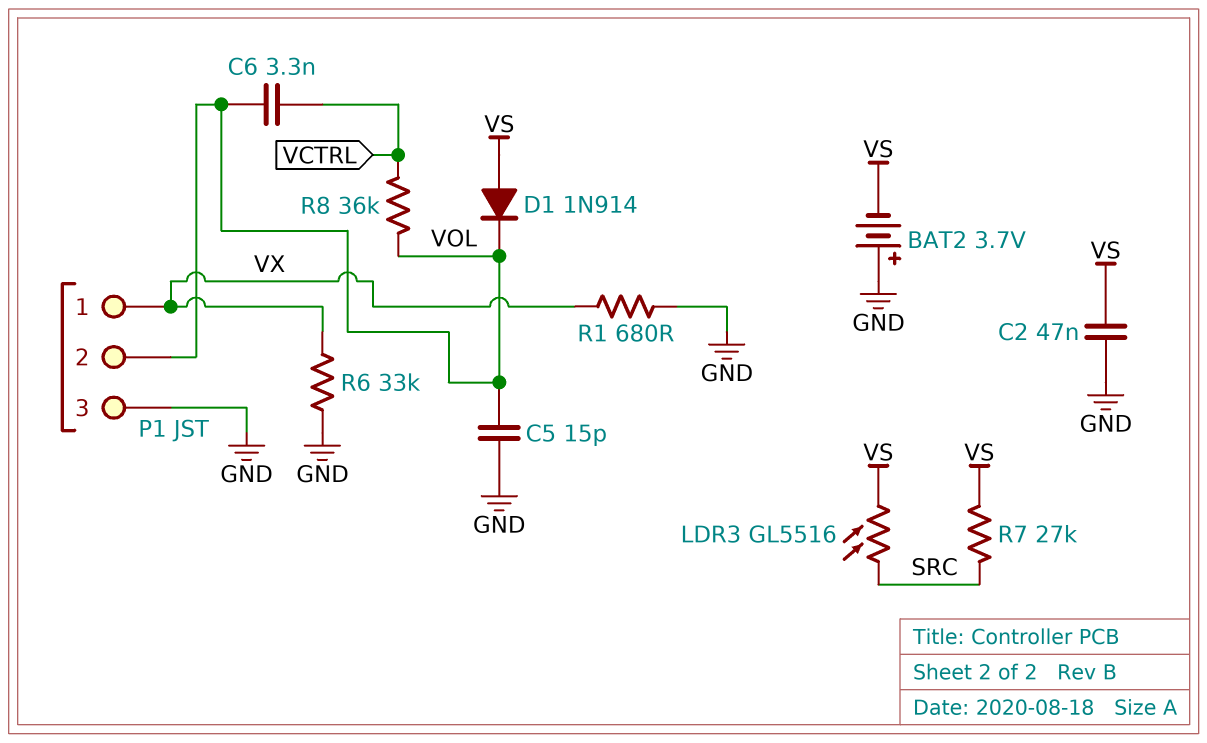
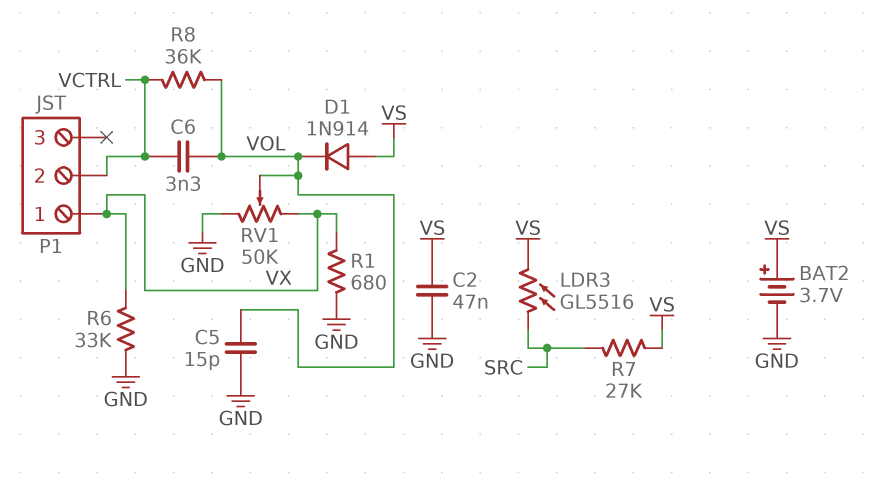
BAT2: 3.7V (plus GND, minus VS) -> 3.7V (plus VS, minus GND)
P1 pin 2: VOL -> VCTRL
P1 pin 3: GND -> none
RV1: none -> 50k (GND, VX, wiper VOL)

